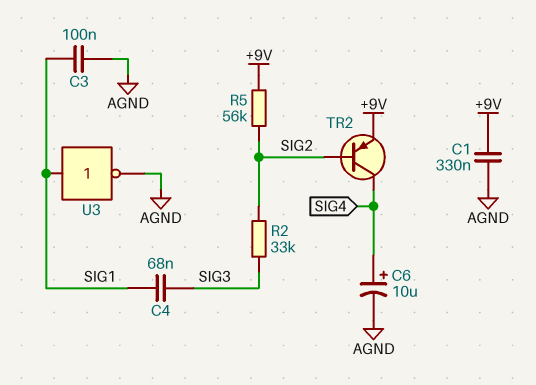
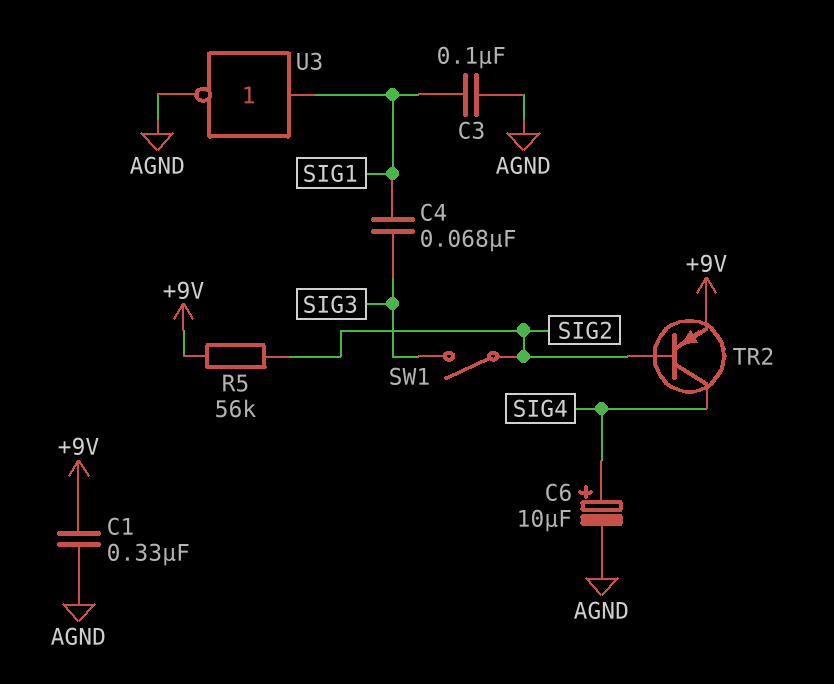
R2: 33k (SIG2, SIG3) -> none
SW1: none -> switch (SIG2, SIG3)

